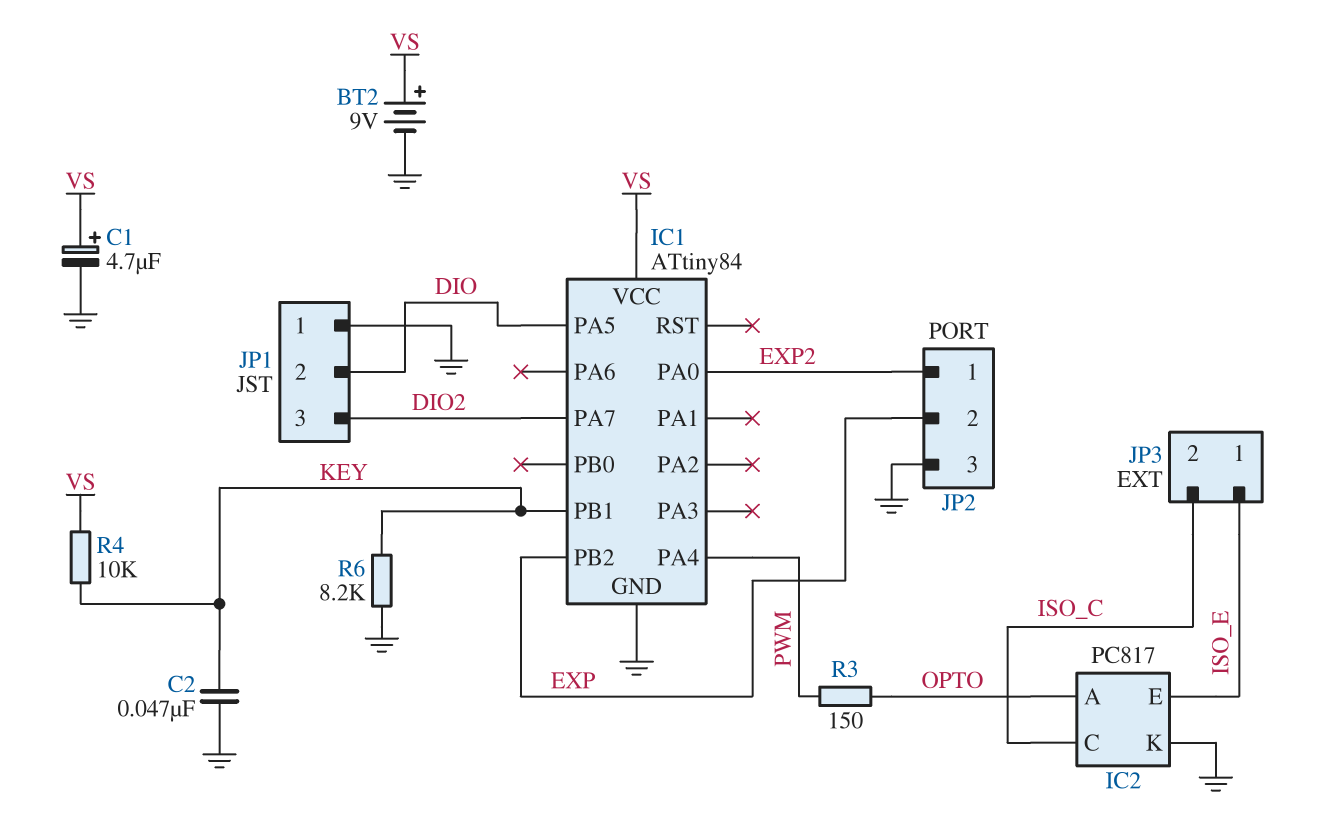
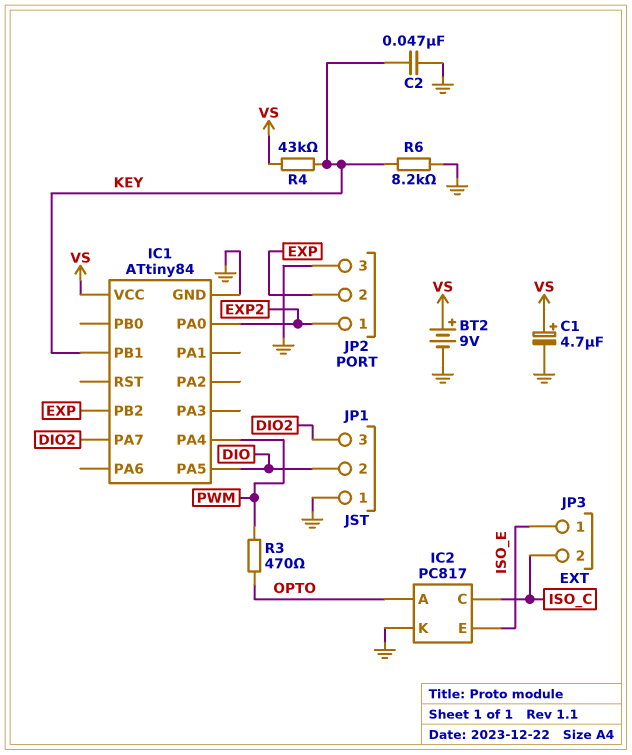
R3: 150 (OPTO, PWM) -> 470 (OPTO, PWM)
R4: 10k (KEY, VS) -> 43k (KEY, VS)

